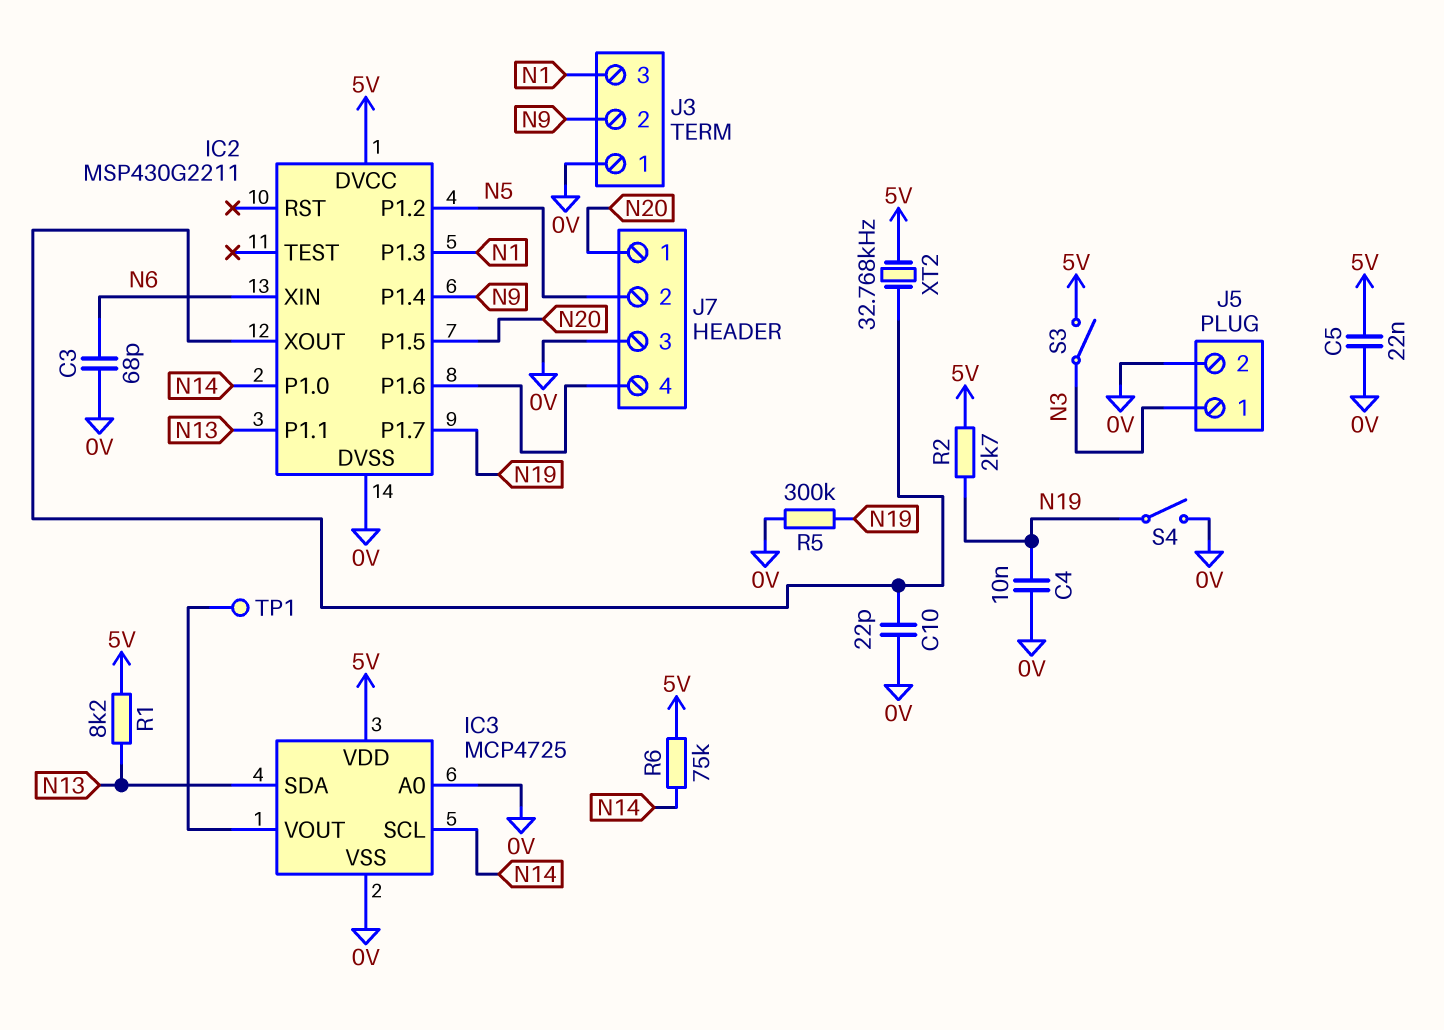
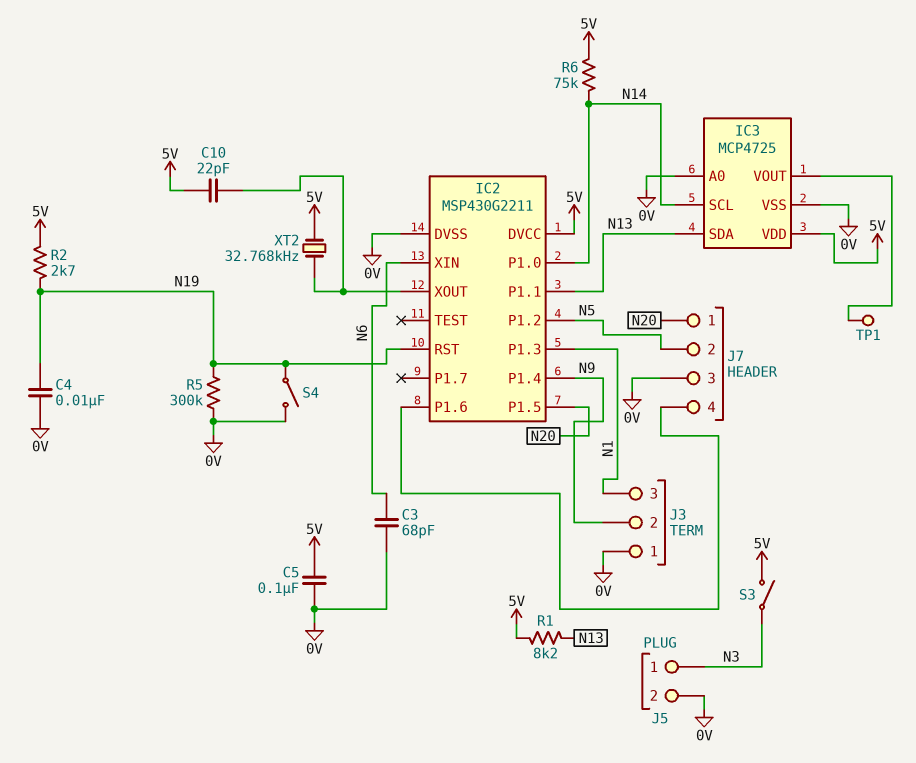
C5: 22nF (0V, 5V) -> 100nF (0V, 5V)
C10: 22pF (0V, IC2/XOUT) -> 22pF (5V, IC2/XOUT)
IC2 pin P1.7: N19 -> none
IC2 pin RST: none -> N19

